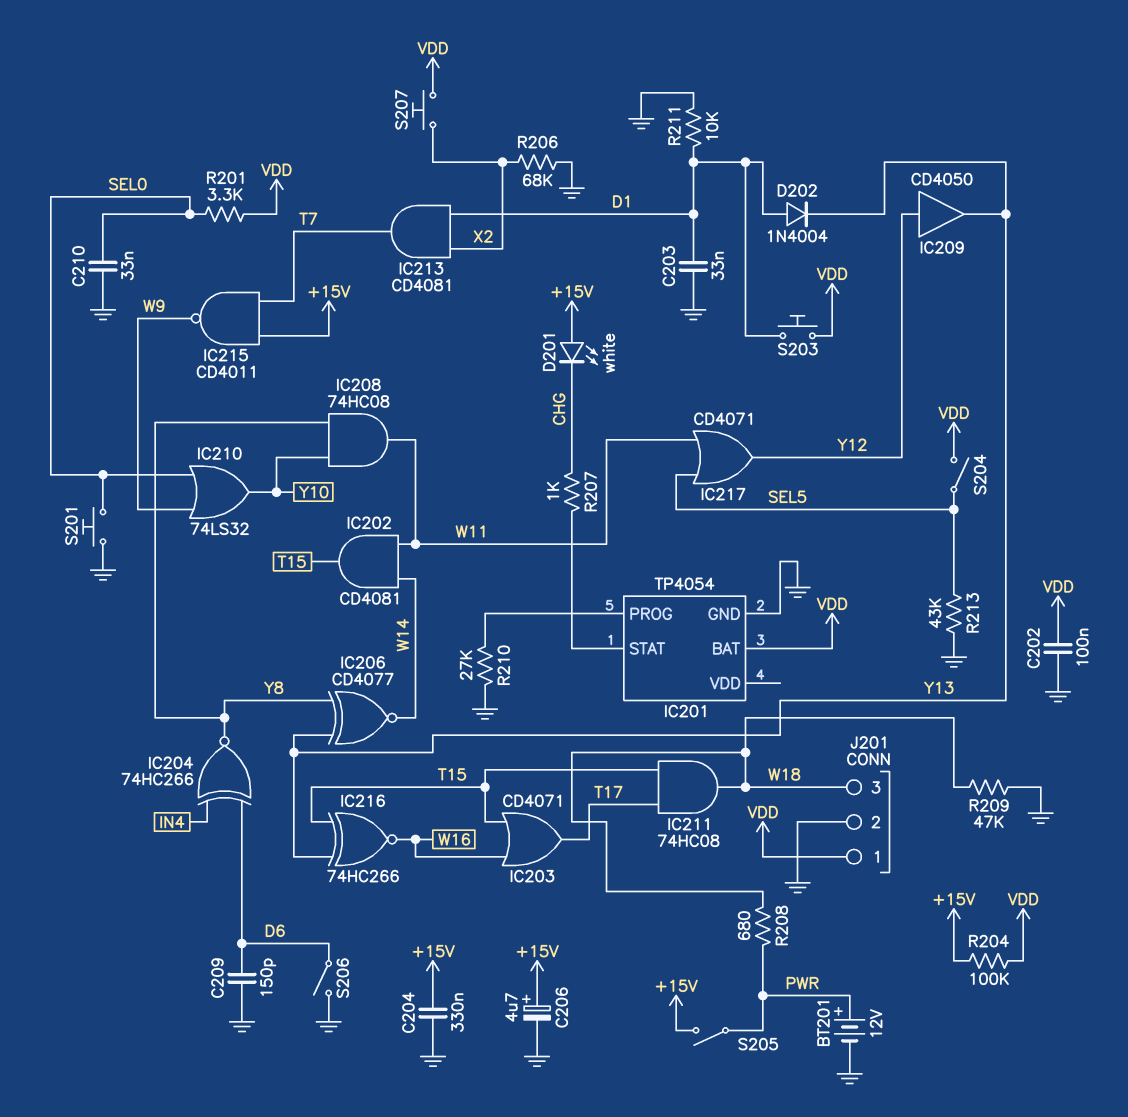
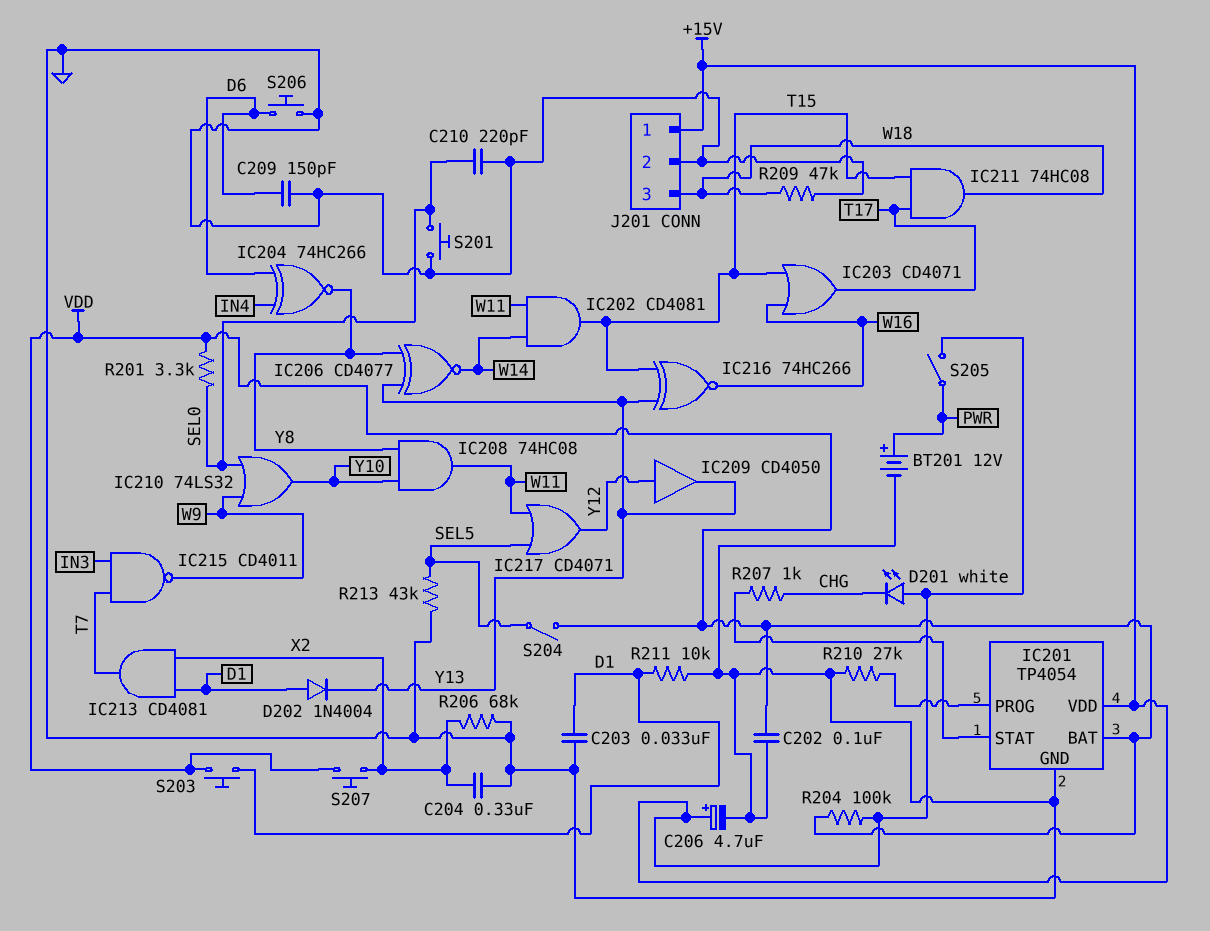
C204: 330nF (+15V, GND) -> 330nF (GND, X2)
C210: 33nF (GND, SEL0) -> 220pF (GND, SEL0)
IC201 pin VDD: none -> +15V
IC215: NAND CD4011 (in +15V, in T7, out W9) -> NAND CD4011 (in IN3, in T7, out W9)
J201 pin 1: VDD -> +15V
R208: 680 (PWR, W18) -> none
S206: switch (D6, GND) -> button (D6, GND)

